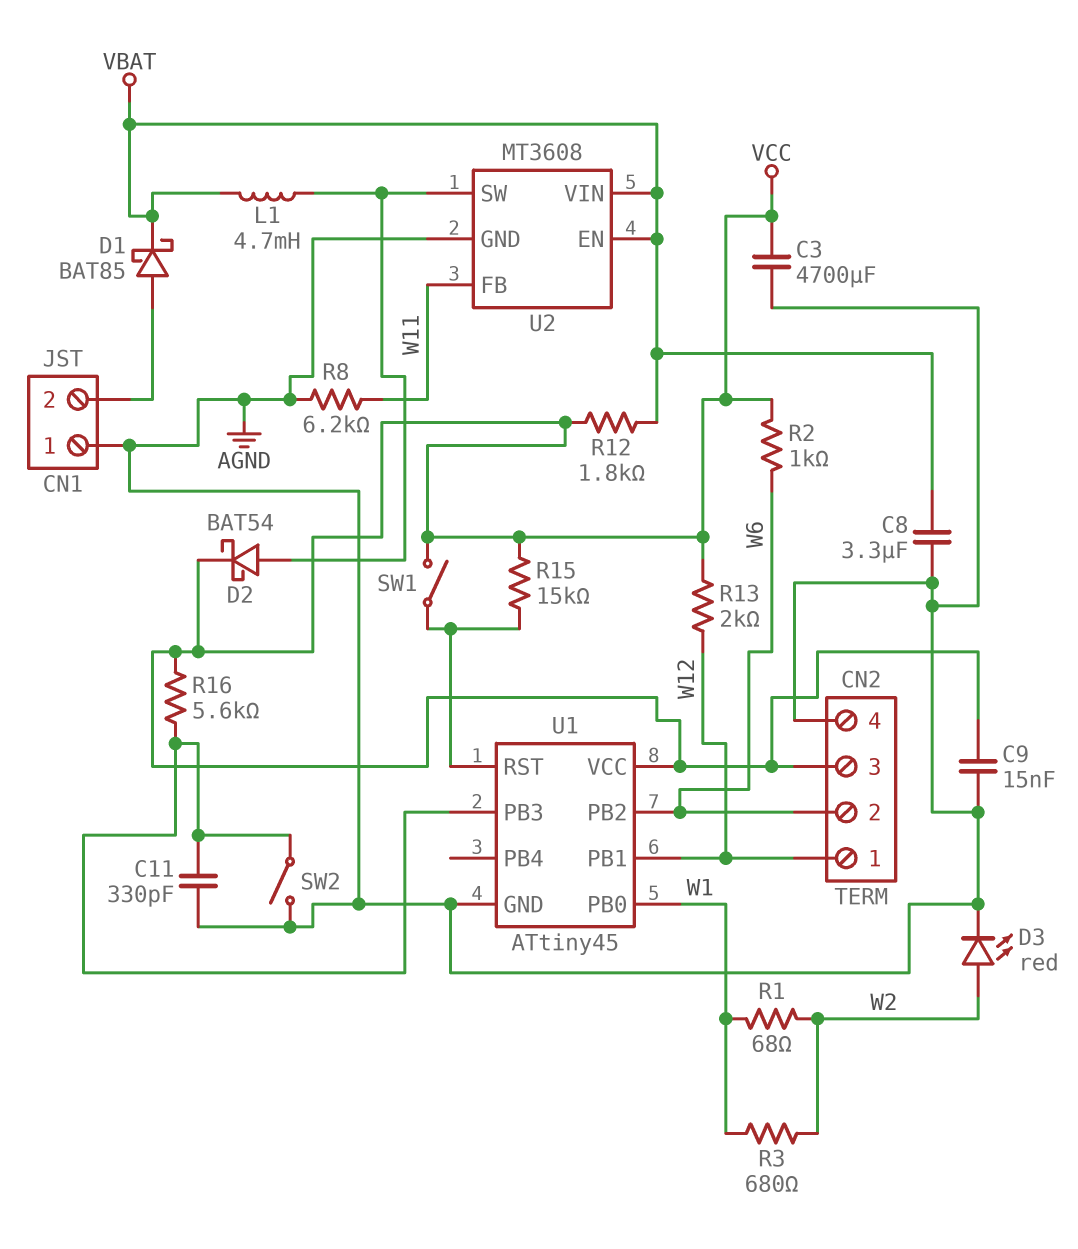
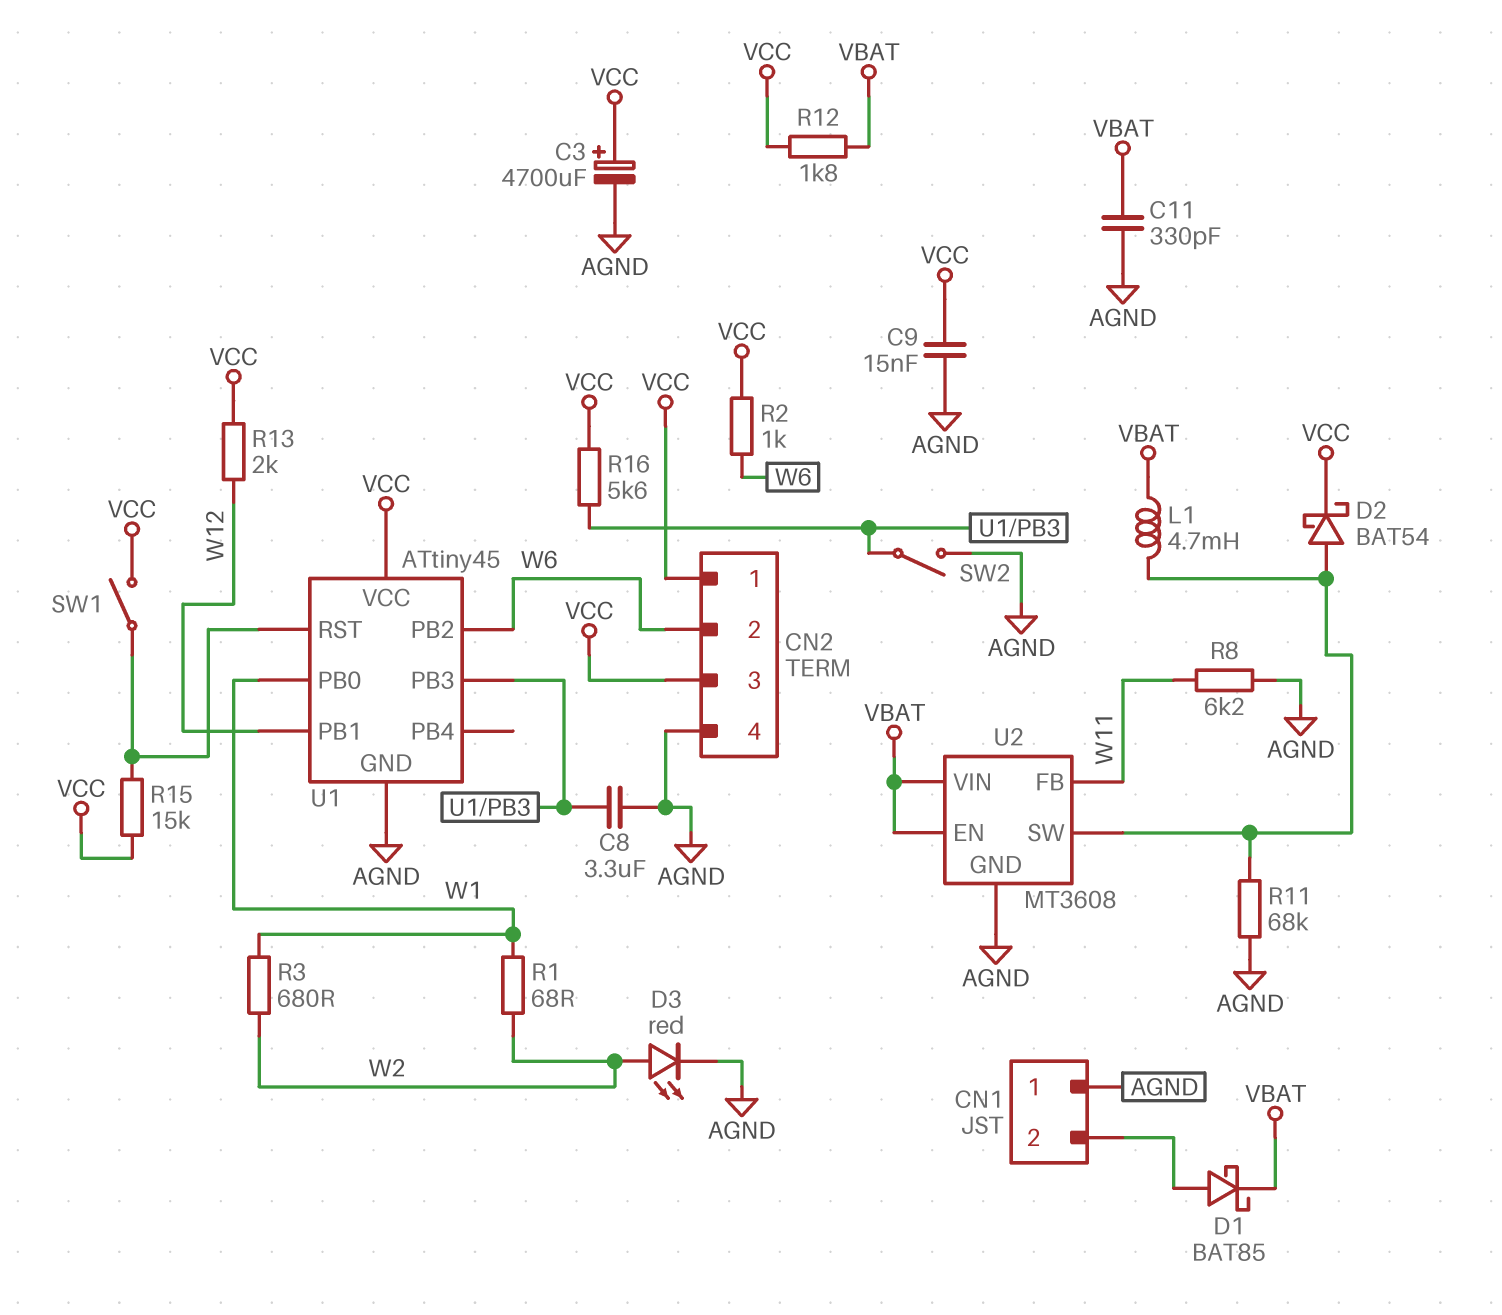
C3: 4700uF (AGND, VCC) -> 4700uF (plus VCC, minus AGND)
C8: 3.3uF (AGND, VBAT) -> 3.3uF (AGND, U1/PB3)
C11: 330pF (AGND, U1/PB3) -> 330pF (AGND, VBAT)
CN2 pin 1: W12 -> VCC
R11: none -> 68k (AGND, U2/SW)

